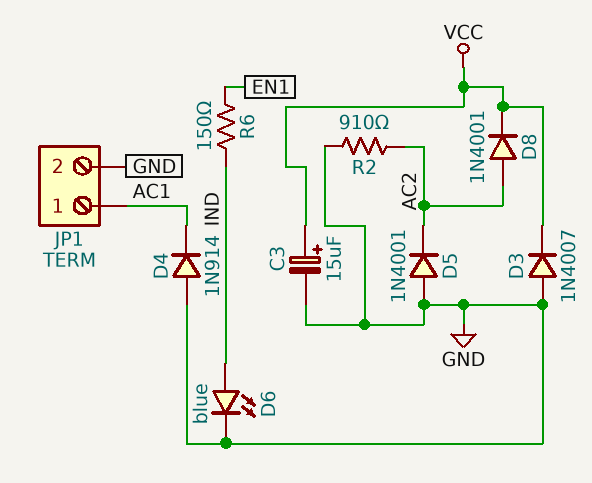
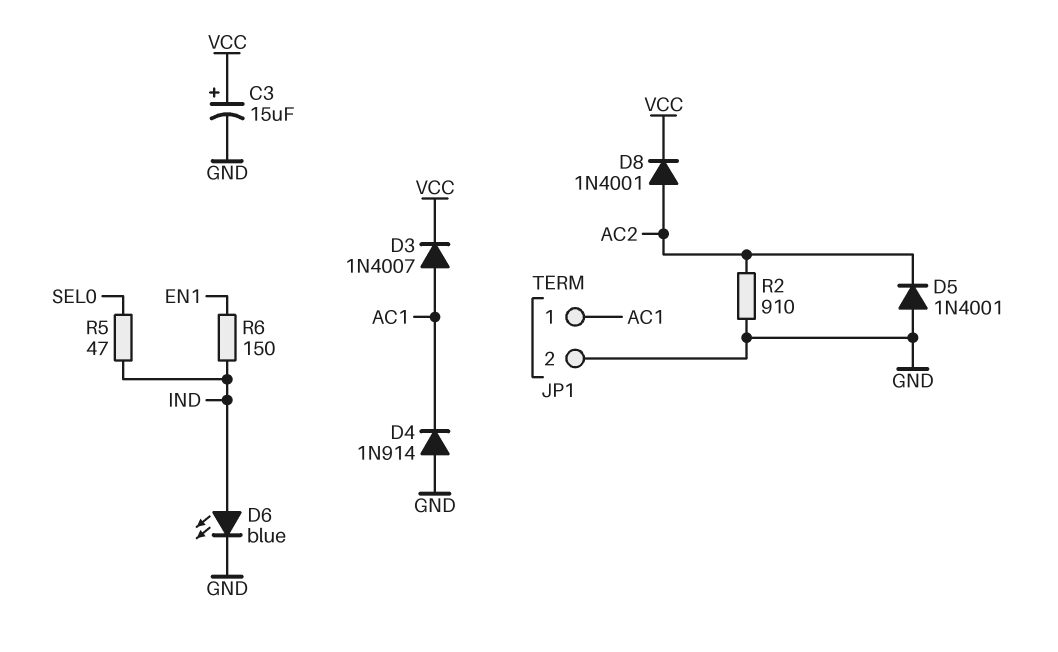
D3: diode 1N4007 (A GND, K VCC) -> diode 1N4007 (A AC1, K VCC)
R5: none -> 47 (IND, SEL0)

